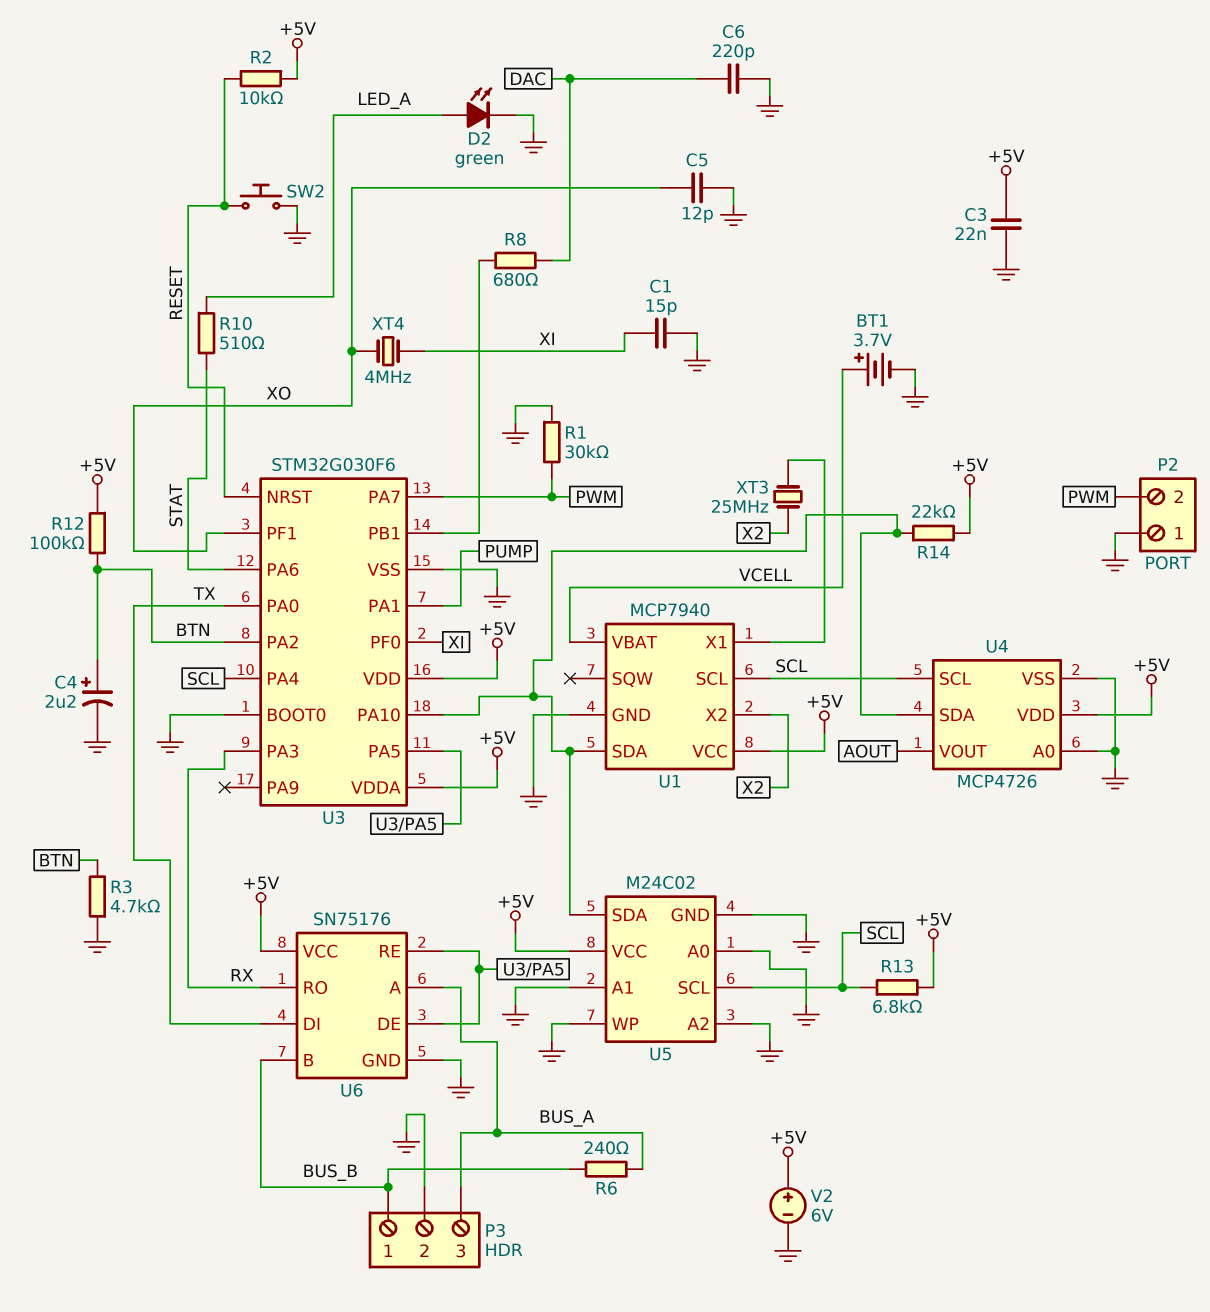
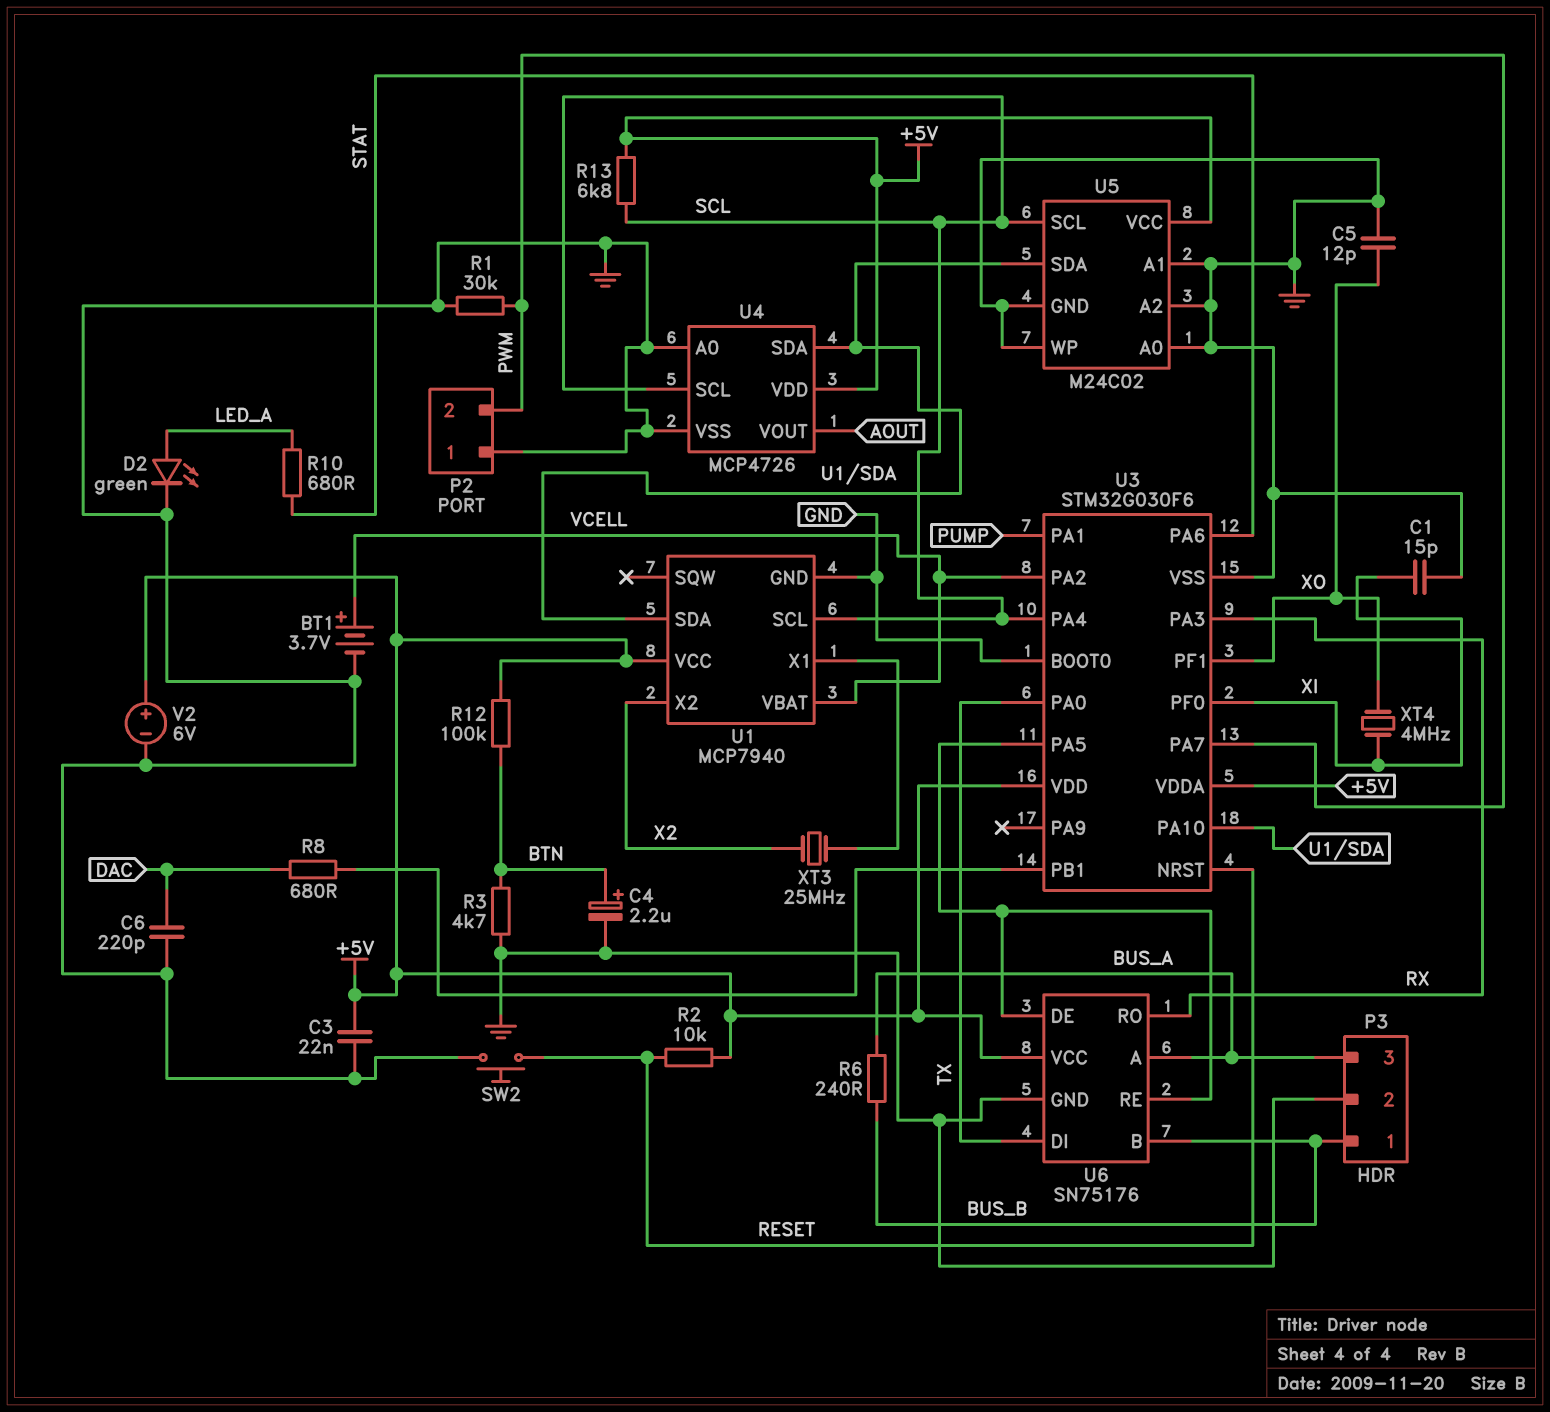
R10: 510 (LED_A, STAT) -> 680 (LED_A, STAT)
R14: 22k (+5V, U1/SDA) -> none
U3 pin PA2: BTN -> VCELL

